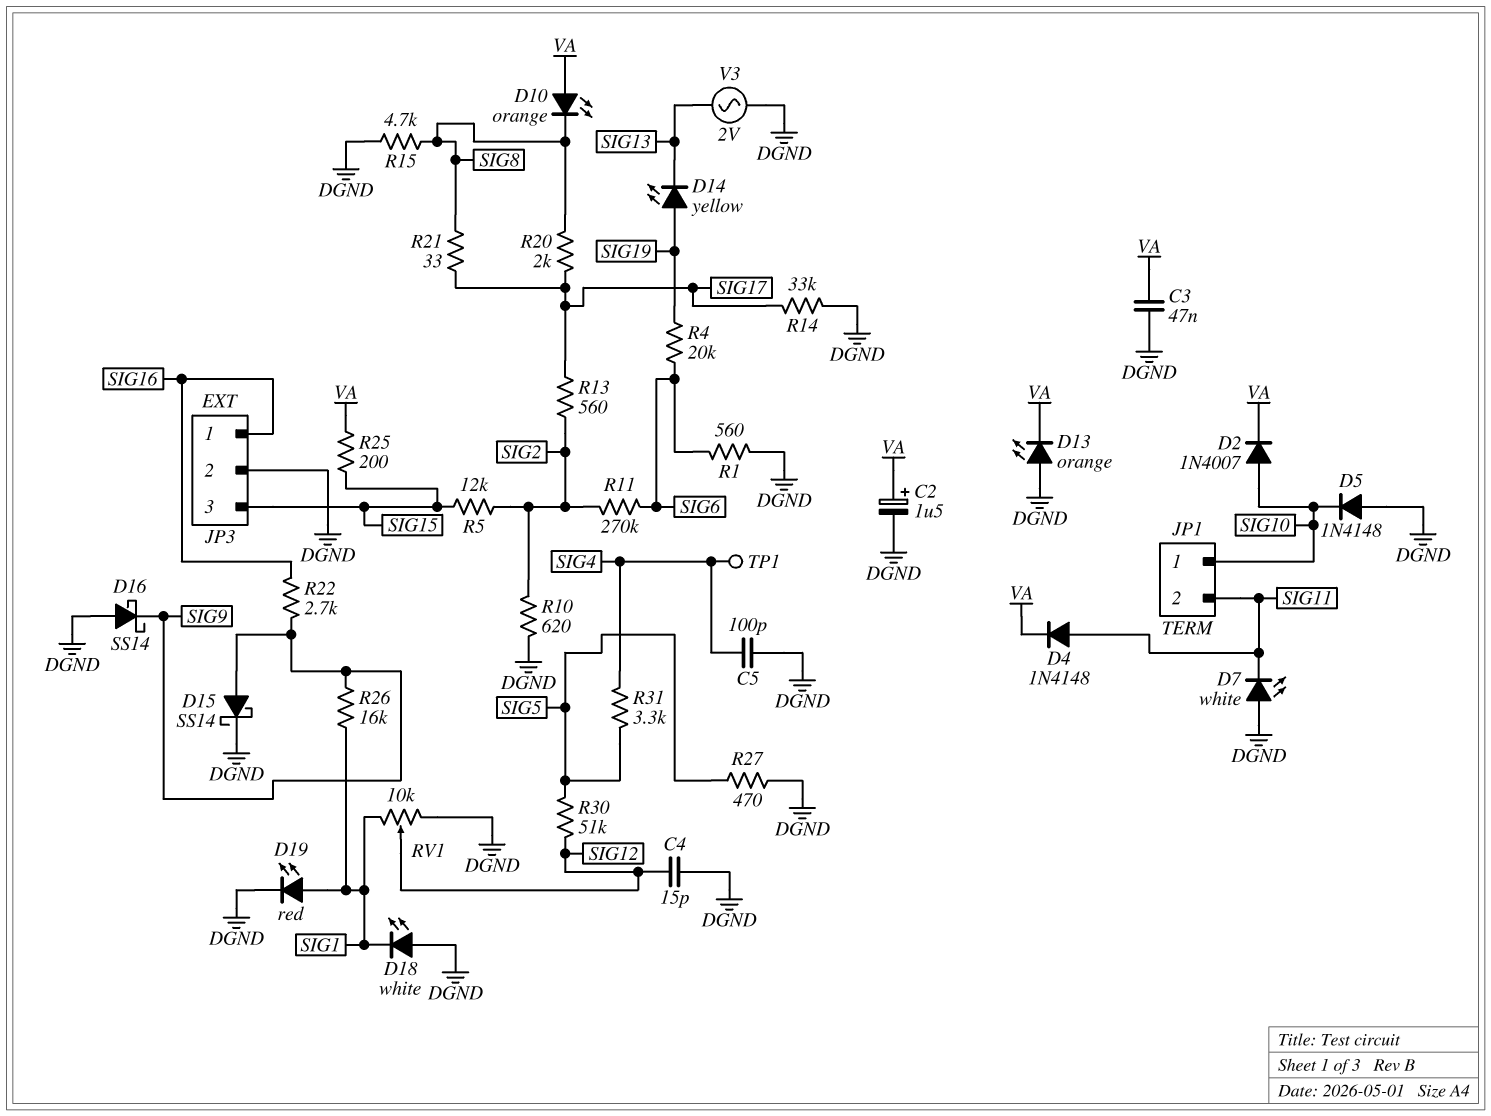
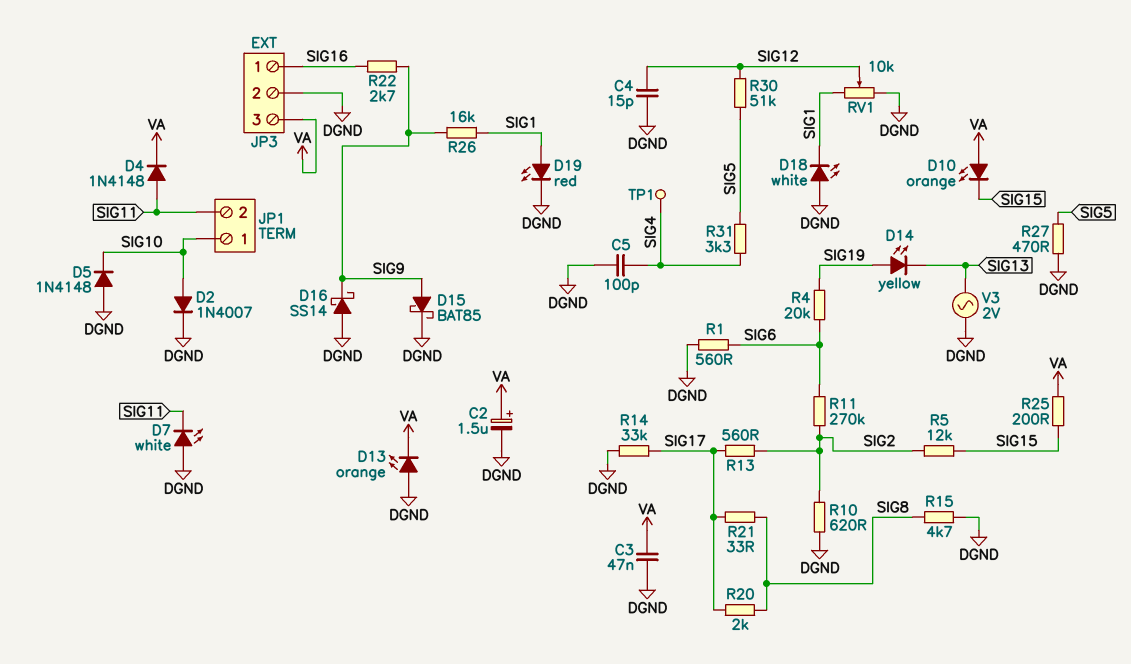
D2: diode 1N4007 (A SIG10, K VA) -> diode 1N4007 (A SIG10, K DGND)
D10: LED orange (A VA, K SIG8) -> LED orange (A VA, K SIG15)
D15: schottky SS14 (A SIG9, K DGND) -> schottky BAT85 (A SIG9, K DGND)
JP3 pin 3: SIG15 -> VA

